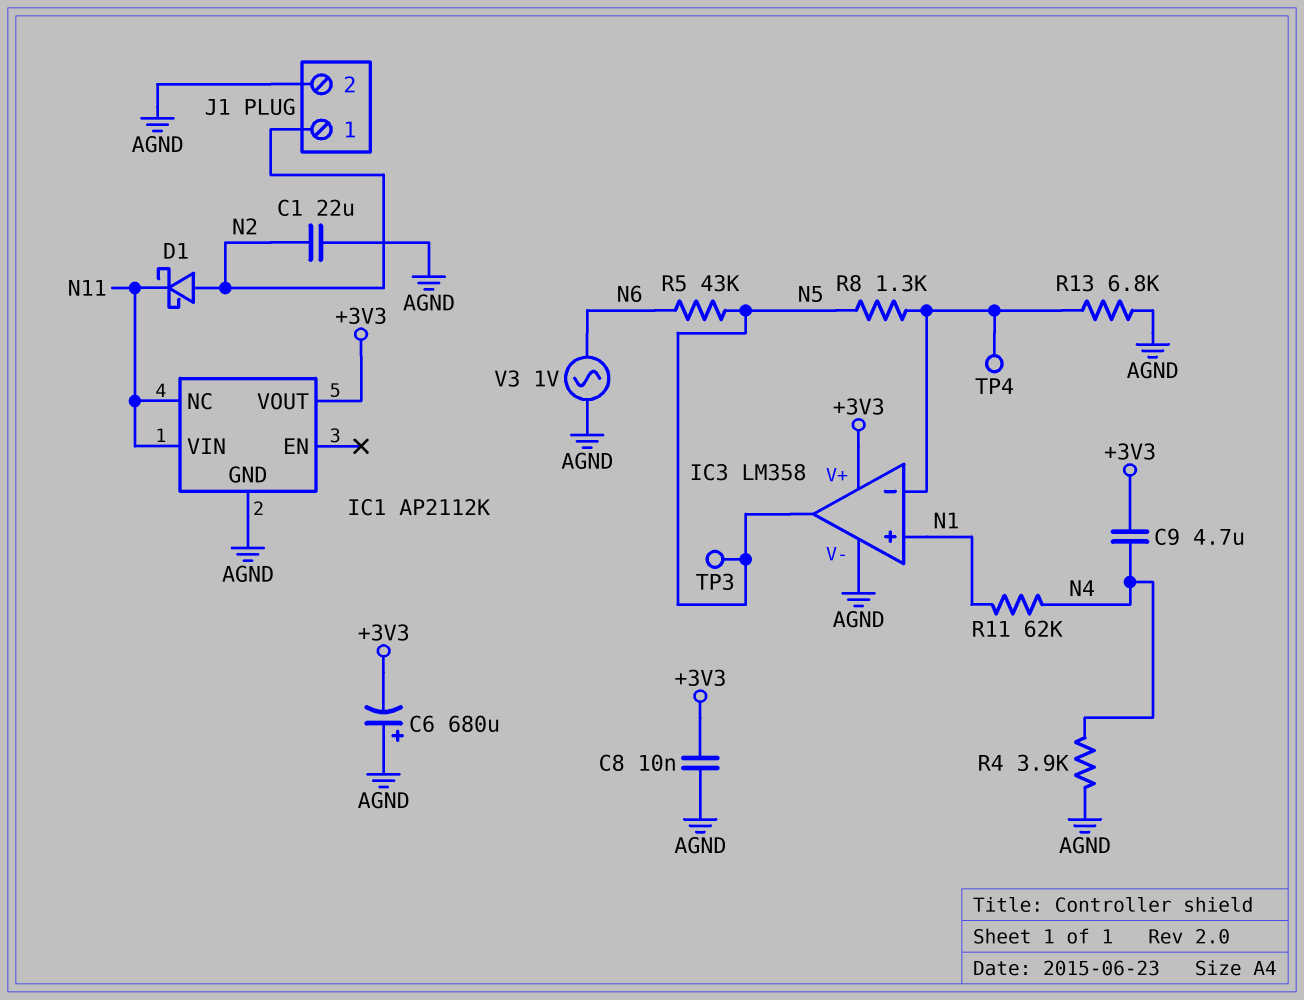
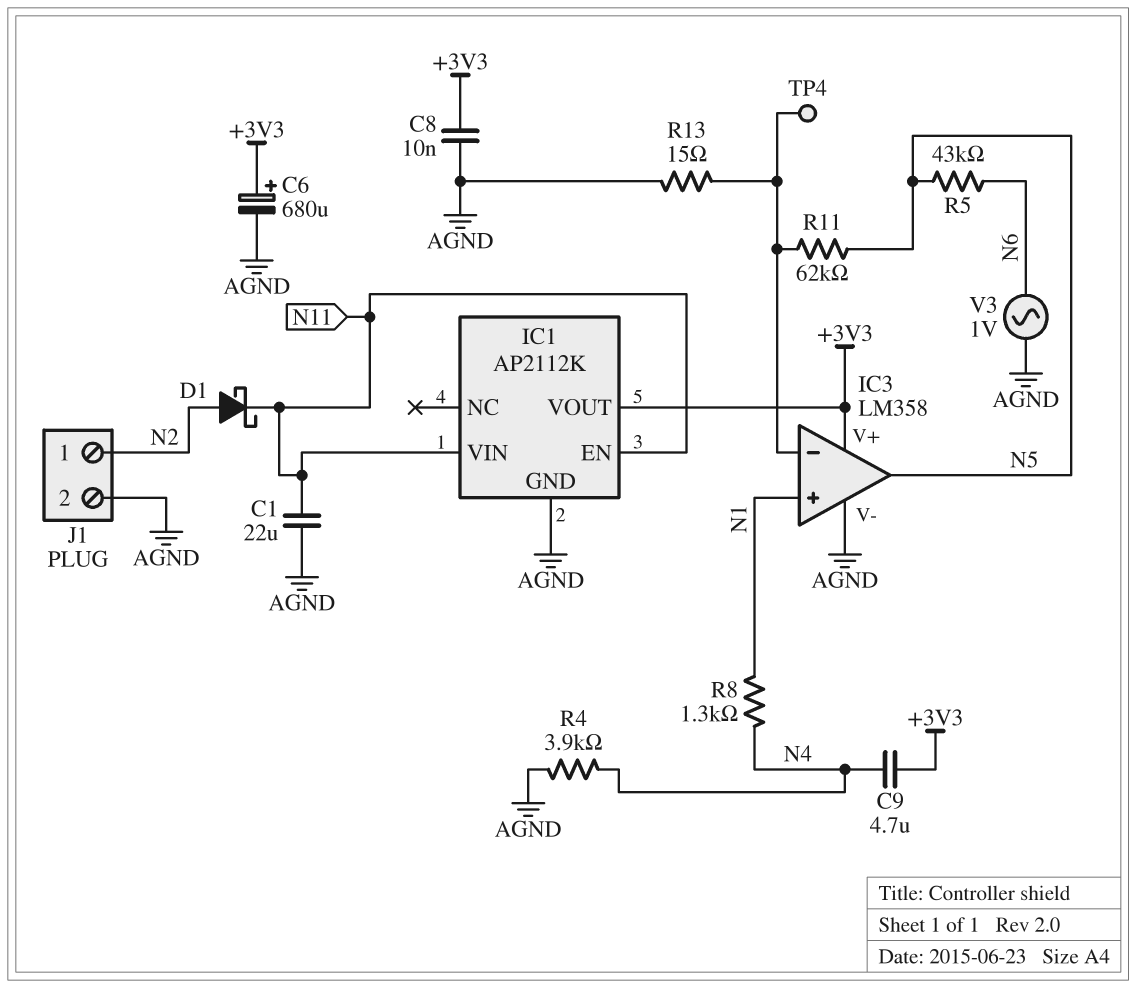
C1: 22uF (AGND, N2) -> 22uF (AGND, N11)
C6: 680uF (plus AGND, minus +3V3) -> 680uF (plus +3V3, minus AGND)
IC1 pin EN: none -> N11
IC1 pin NC: N11 -> none
R8: 1.3k (IC3/in-, N5) -> 1.3k (N1, N4)
R11: 62k (N1, N4) -> 62k (IC3/in-, N5)
R13: 6.8k (AGND, IC3/in-) -> 15 (AGND, IC3/in-)
TP3: test point (N5) -> none

